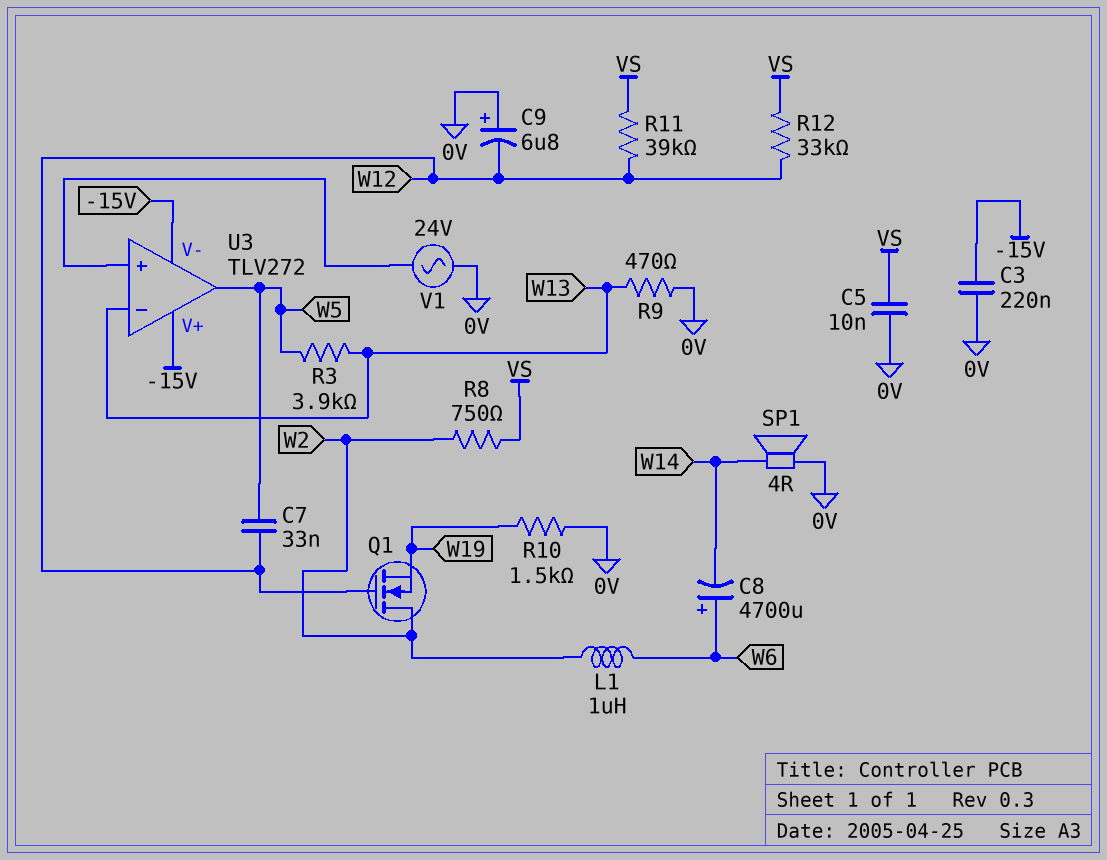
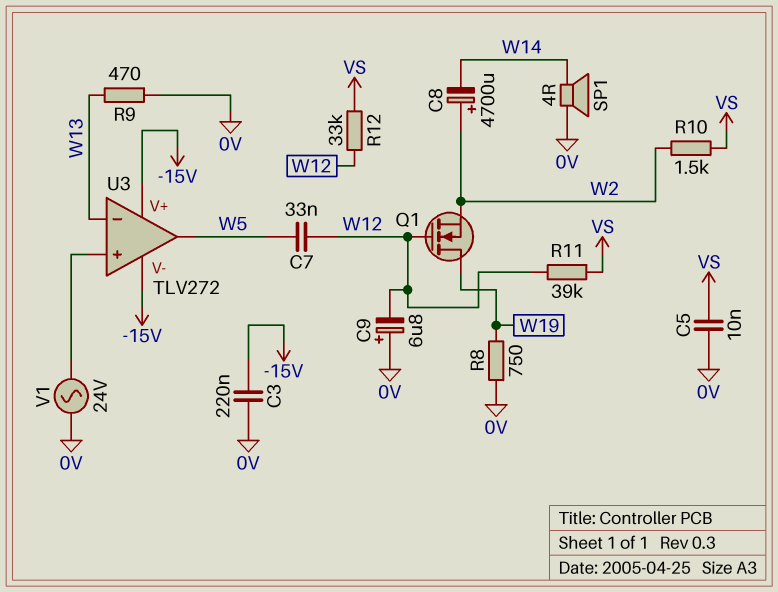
C8: 4700uF (plus W6, minus W14) -> 4700uF (plus W2, minus W14)
L1: 1uH (W2, W6) -> none
Q1: NMOS (G W12, D W2, S W19) -> NMOS (G W12, D W19, S W2)
R3: 3.9k (W5, W13) -> none
R8: 750 (VS, W2) -> 750 (0V, W19)
R10: 1.5k (0V, W19) -> 1.5k (VS, W2)

